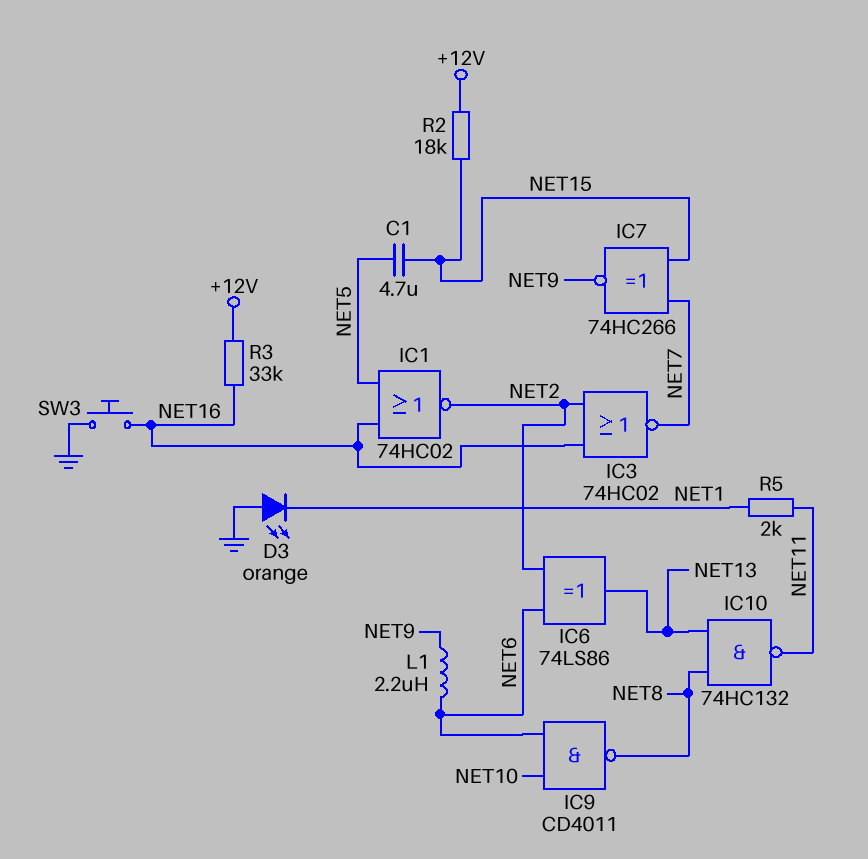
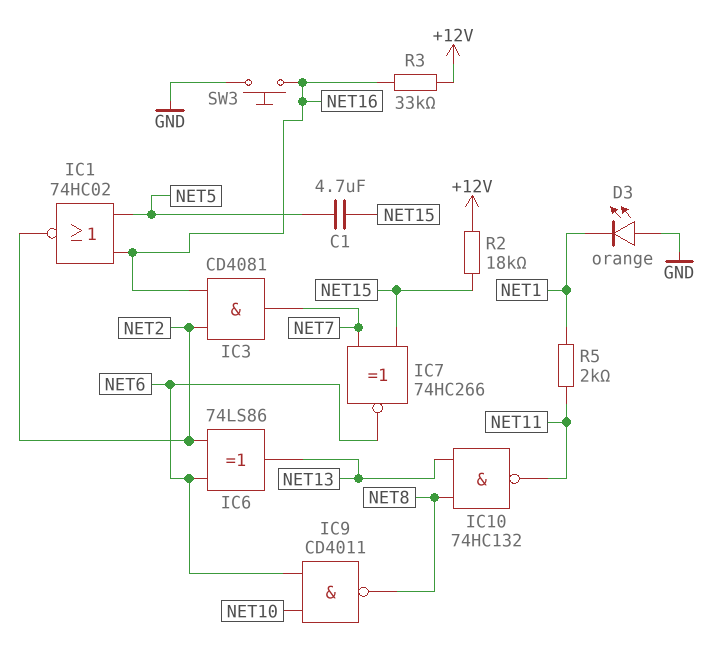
IC3: NOR 74HC02 (in NET2, in NET16, out NET7) -> AND CD4081 (in NET2, in NET16, out NET7)
IC7: XNOR 74HC266 (in NET7, in NET15, out NET9) -> XNOR 74HC266 (in NET7, in NET15, out NET6)
L1: 2.2uH (NET6, NET9) -> none

